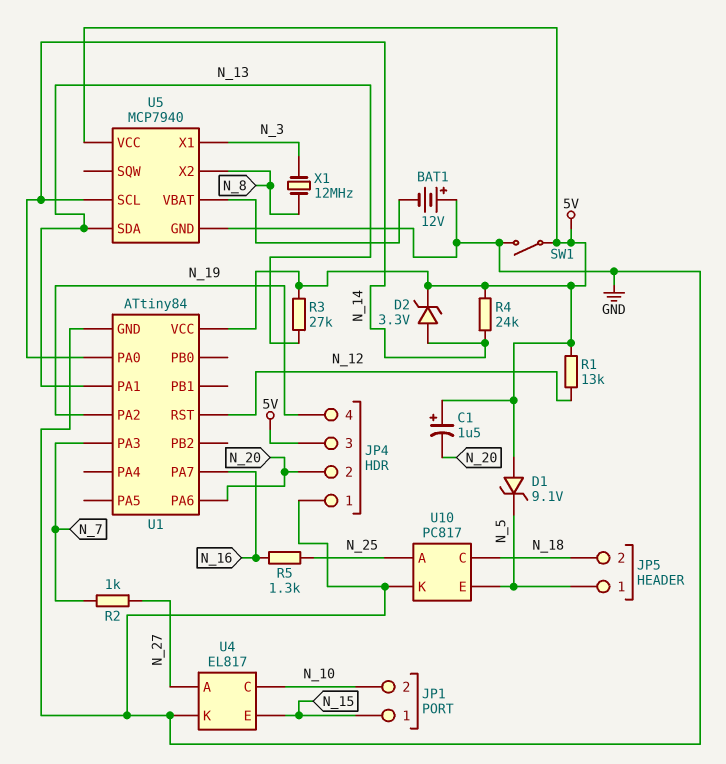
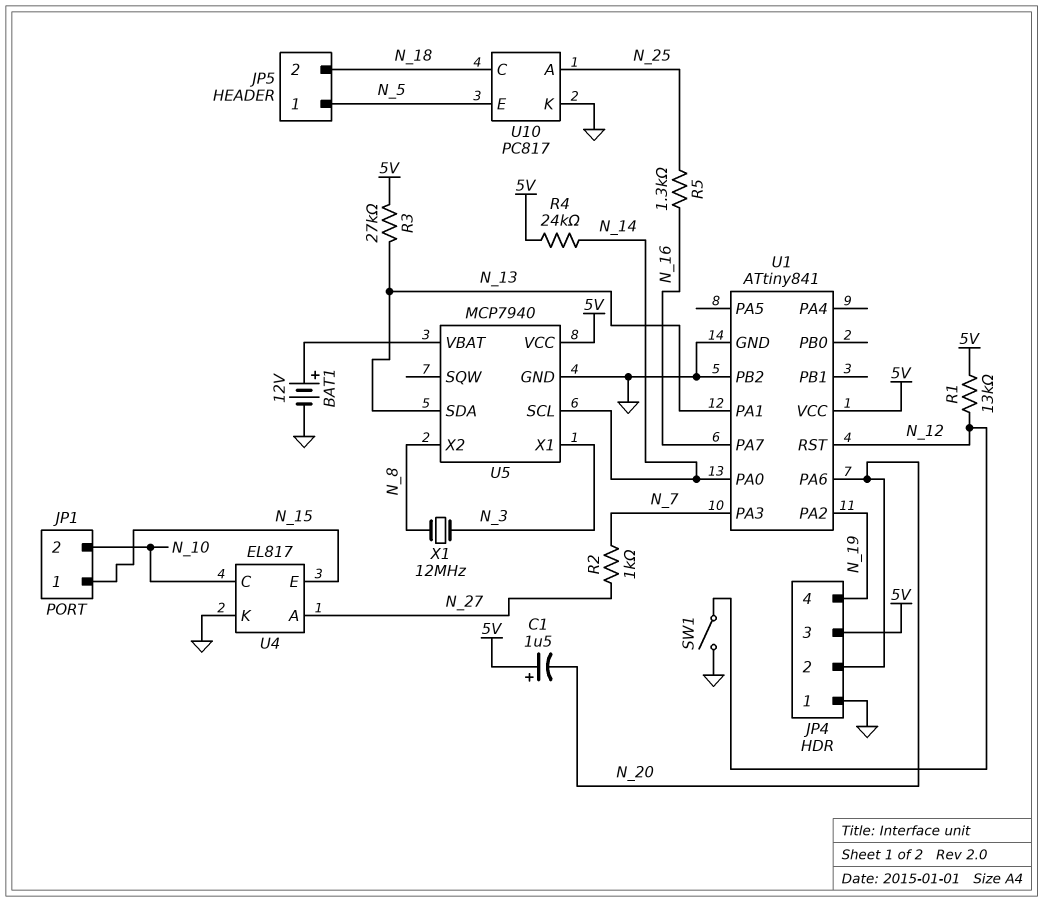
BAT1: 12V (plus GND, minus U5/VBAT) -> 12V (plus U5/VBAT, minus GND)
D1: zener 9.1V (A 5V, K N_5) -> none
D2: zener 3.3V (A N_14, K 5V) -> none
SW1: switch (5V, GND) -> switch (GND, N_12)
U1: ATtiny84 -> ATtiny841
U1 pin PB2: none -> GND

